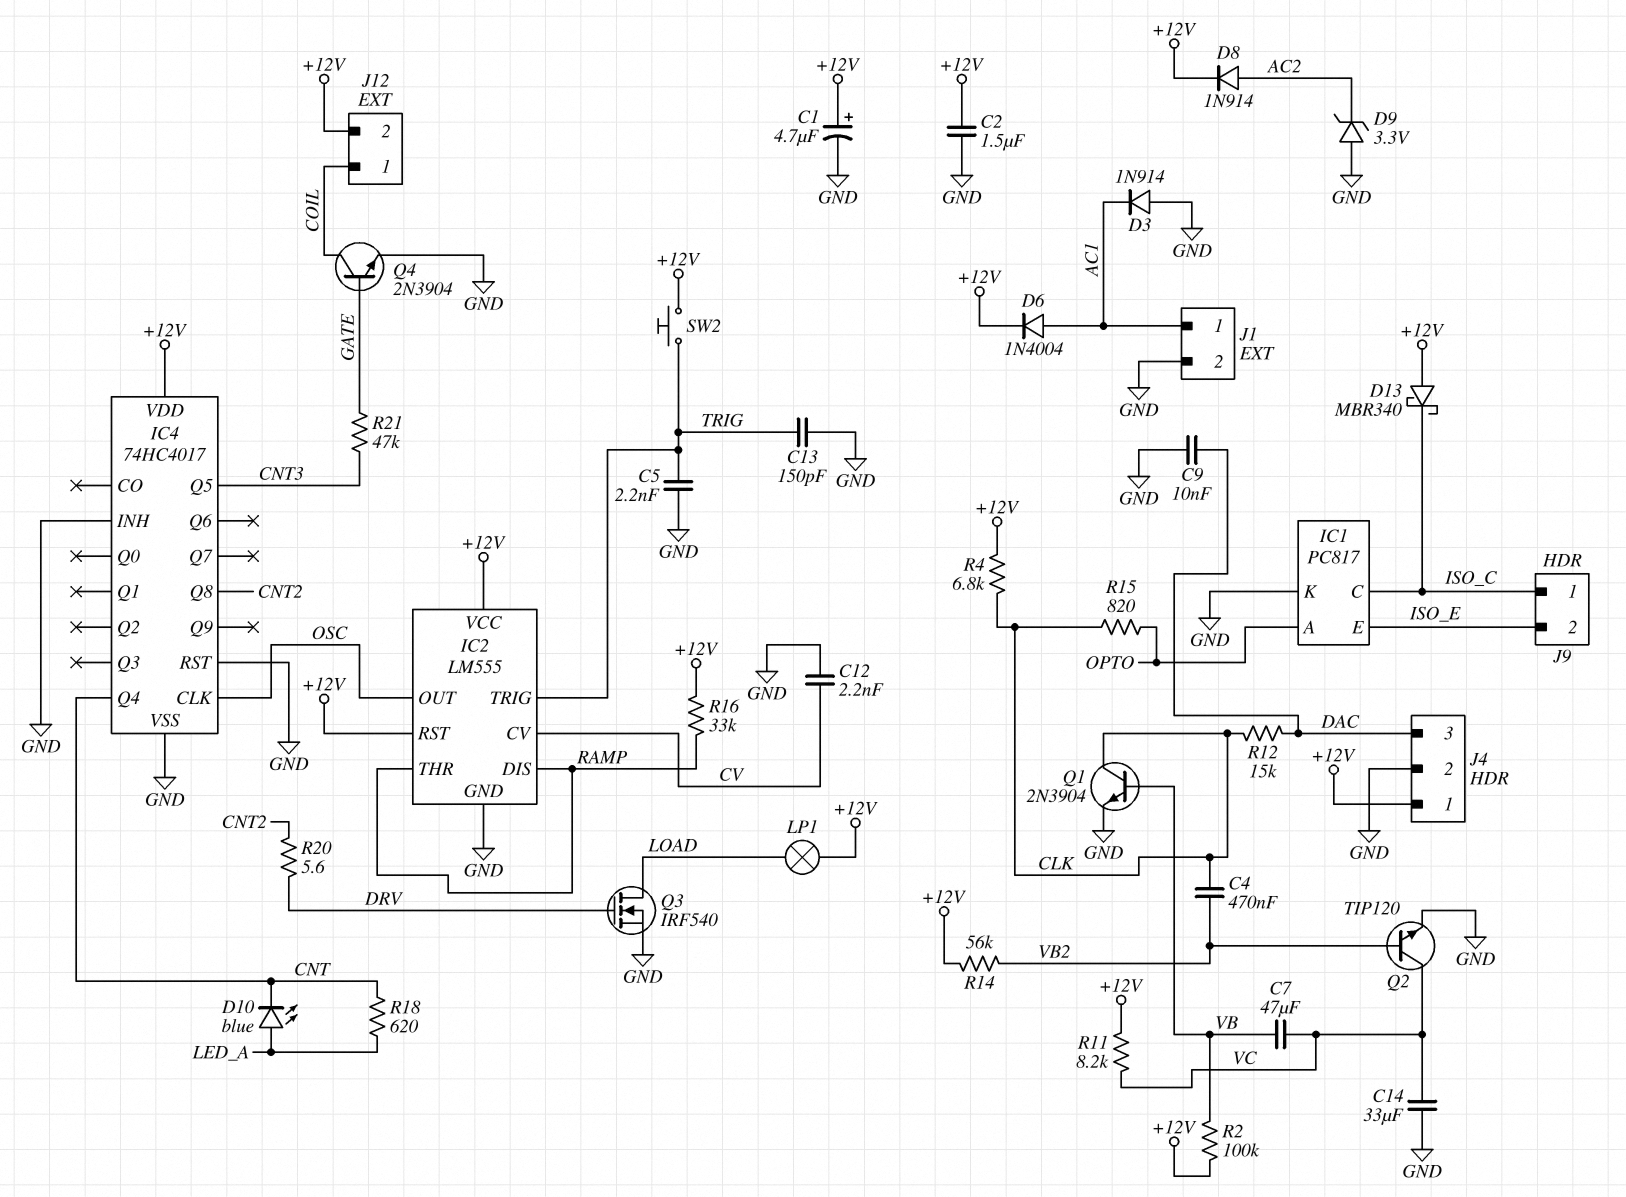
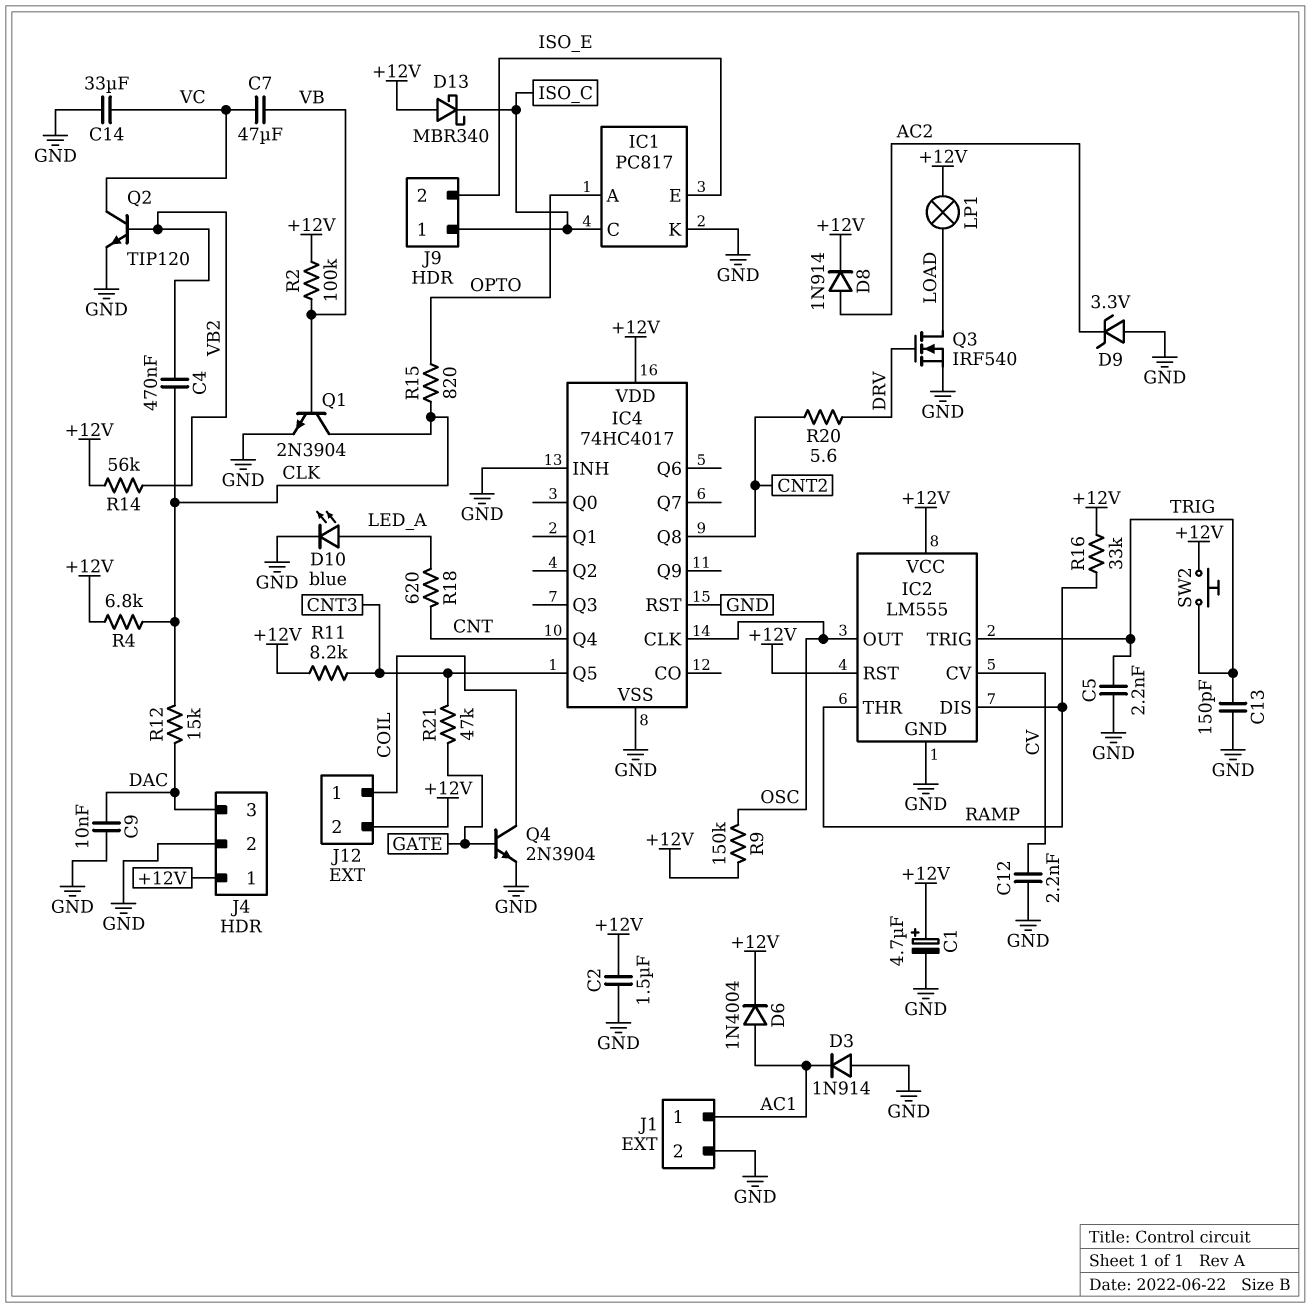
D10: LED blue (A LED_A, K CNT) -> LED blue (A LED_A, K GND)
R9: none -> 150k (+12V, OSC)
R11: 8.2k (+12V, VC) -> 8.2k (+12V, CNT3)

